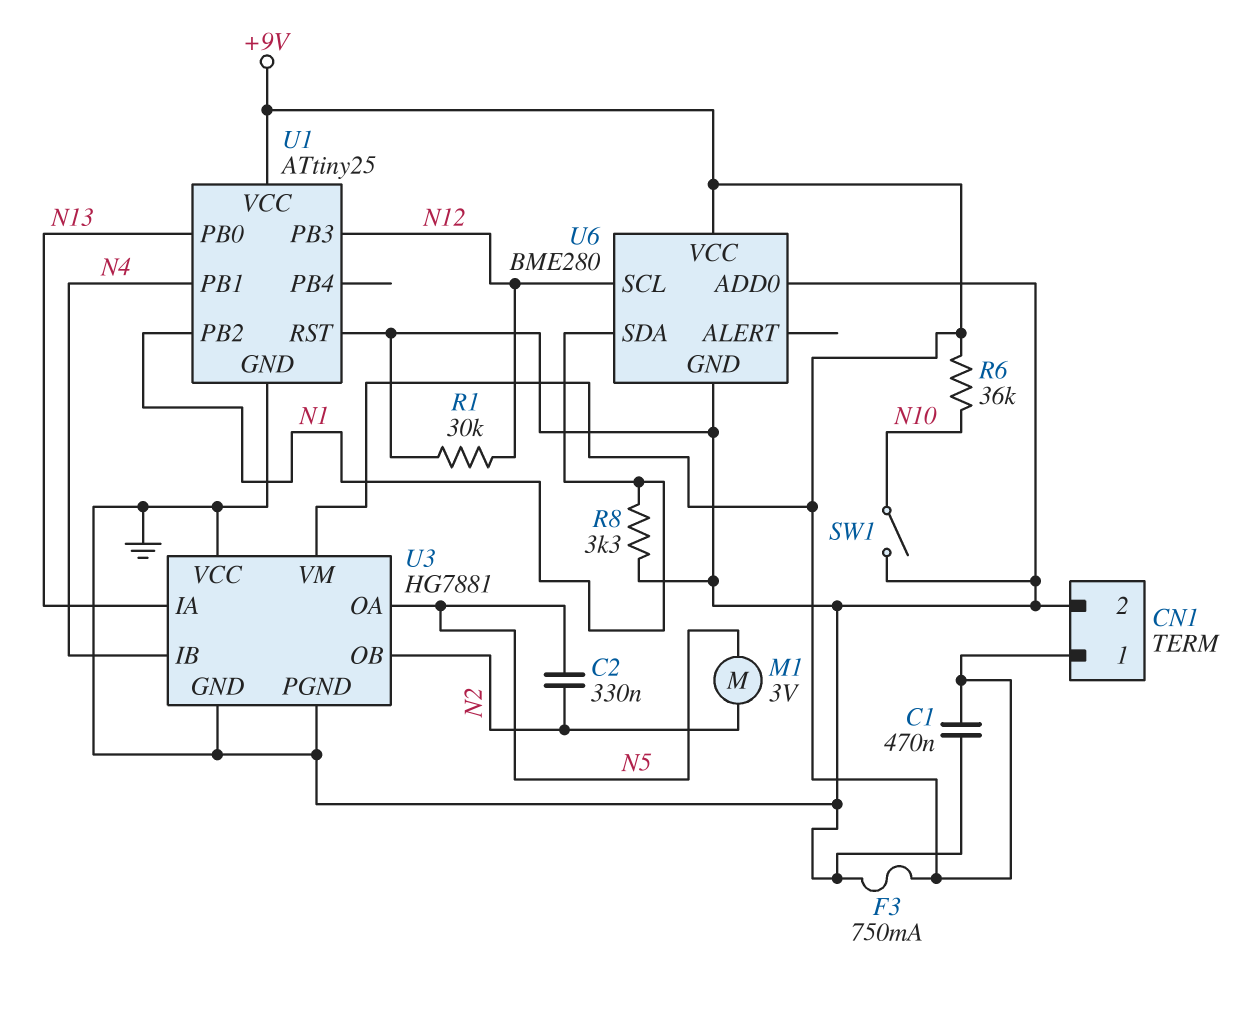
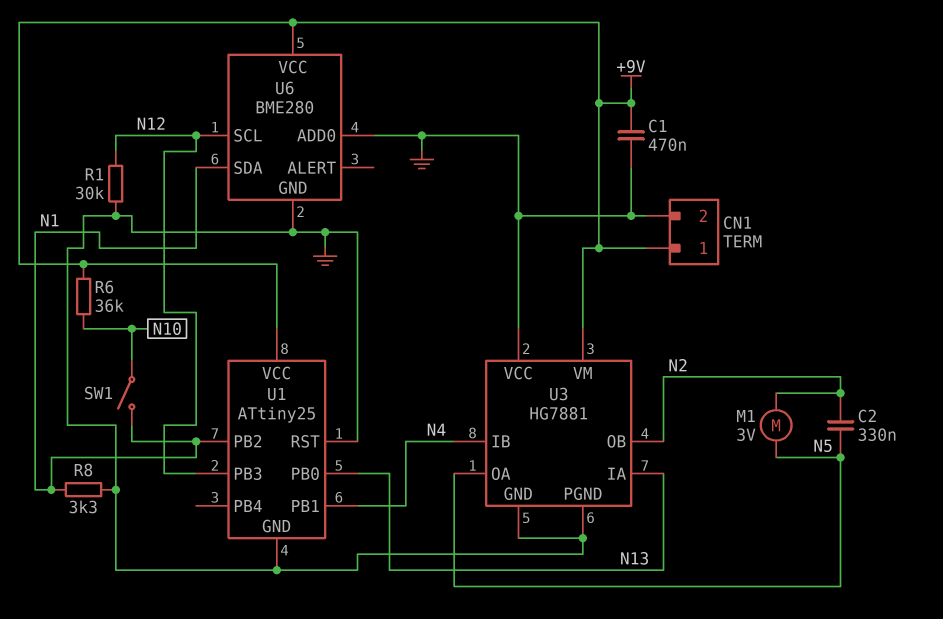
F3: 750mA (+9V, GND) -> none
SW1: switch (GND, N10) -> switch (N1, N10)

